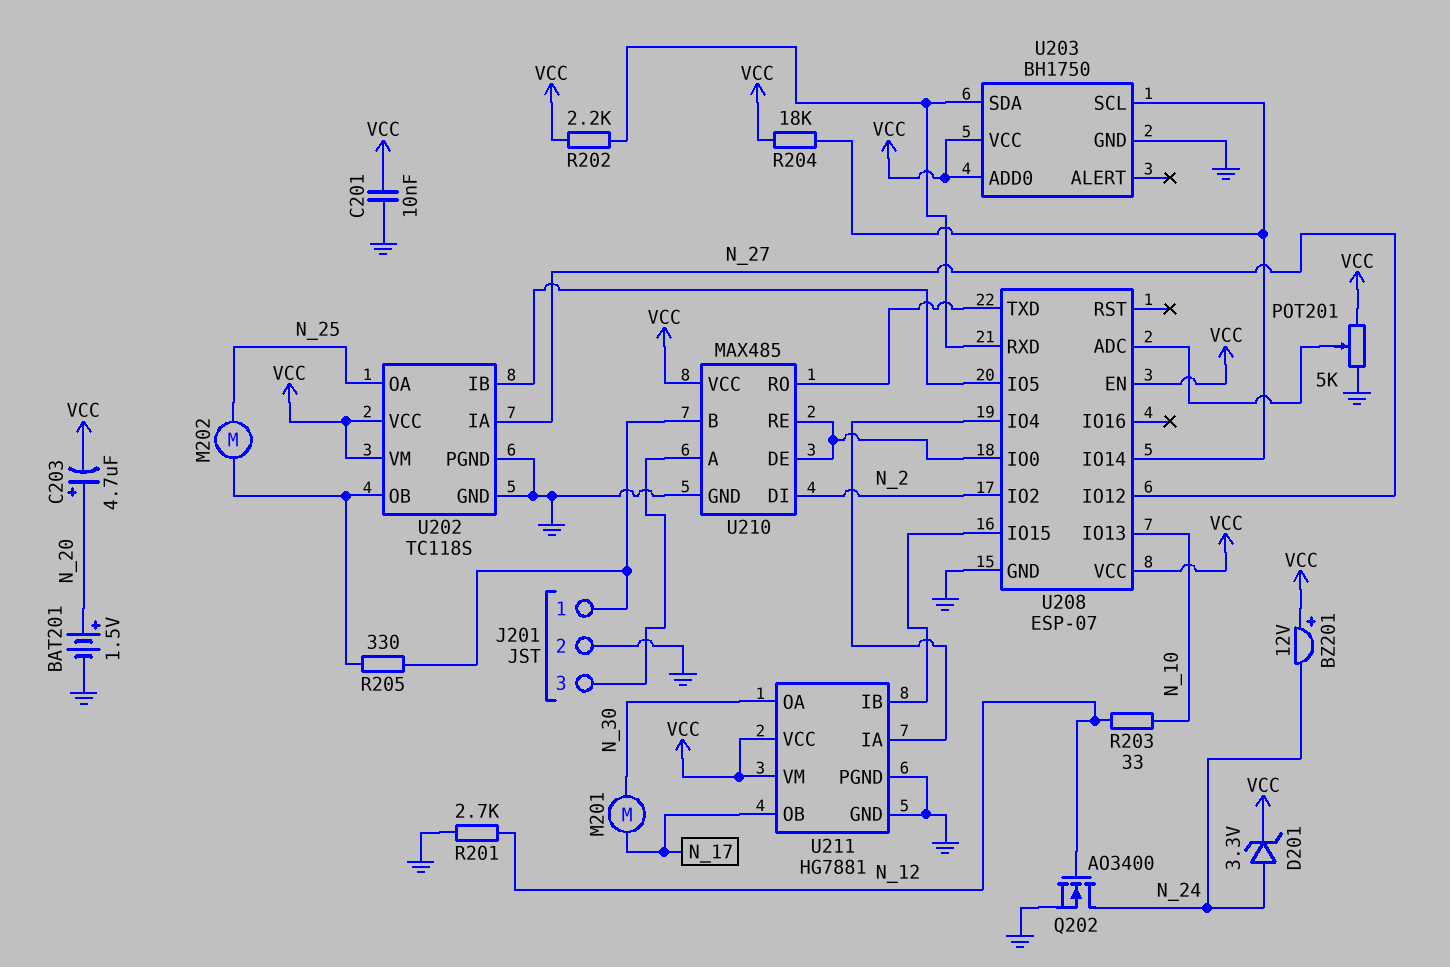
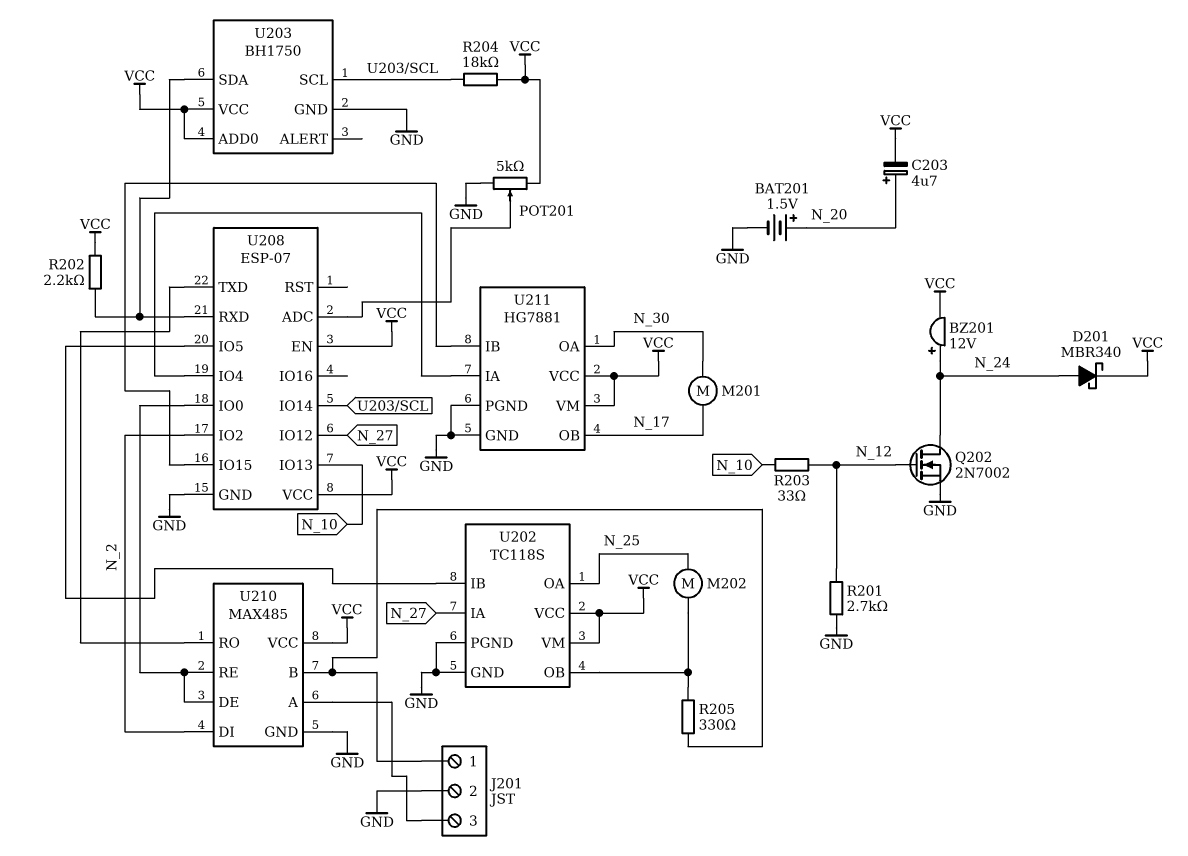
BZ201: buzzer 12V (plus VCC, minus N_24) -> buzzer 12V (plus N_24, minus VCC)
C201: 10nF (GND, VCC) -> none
D201: zener 3.3V (A N_24, K VCC) -> schottky MBR340 (A N_24, K VCC)
Q202: NMOS AO3400 (G N_12, D N_24, S GND) -> NMOS 2N7002 (G N_12, D N_24, S GND)

